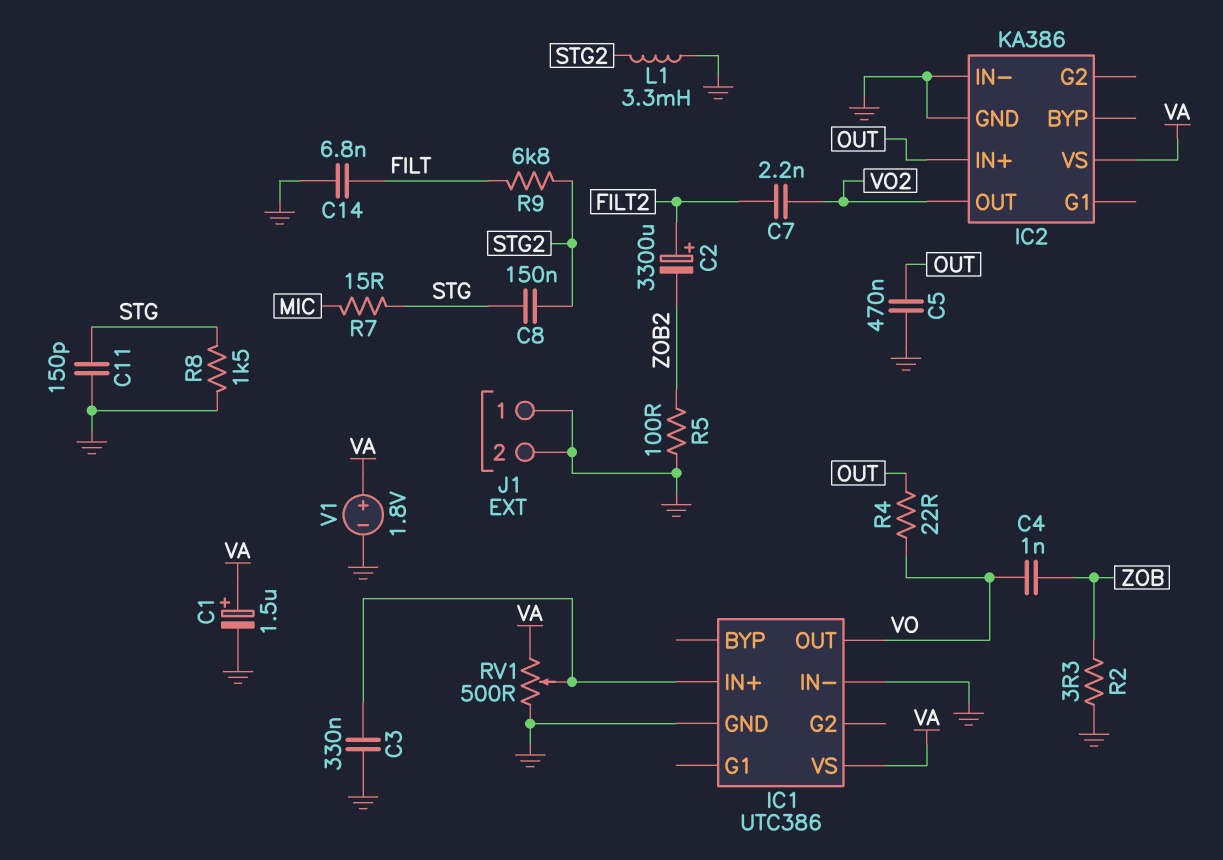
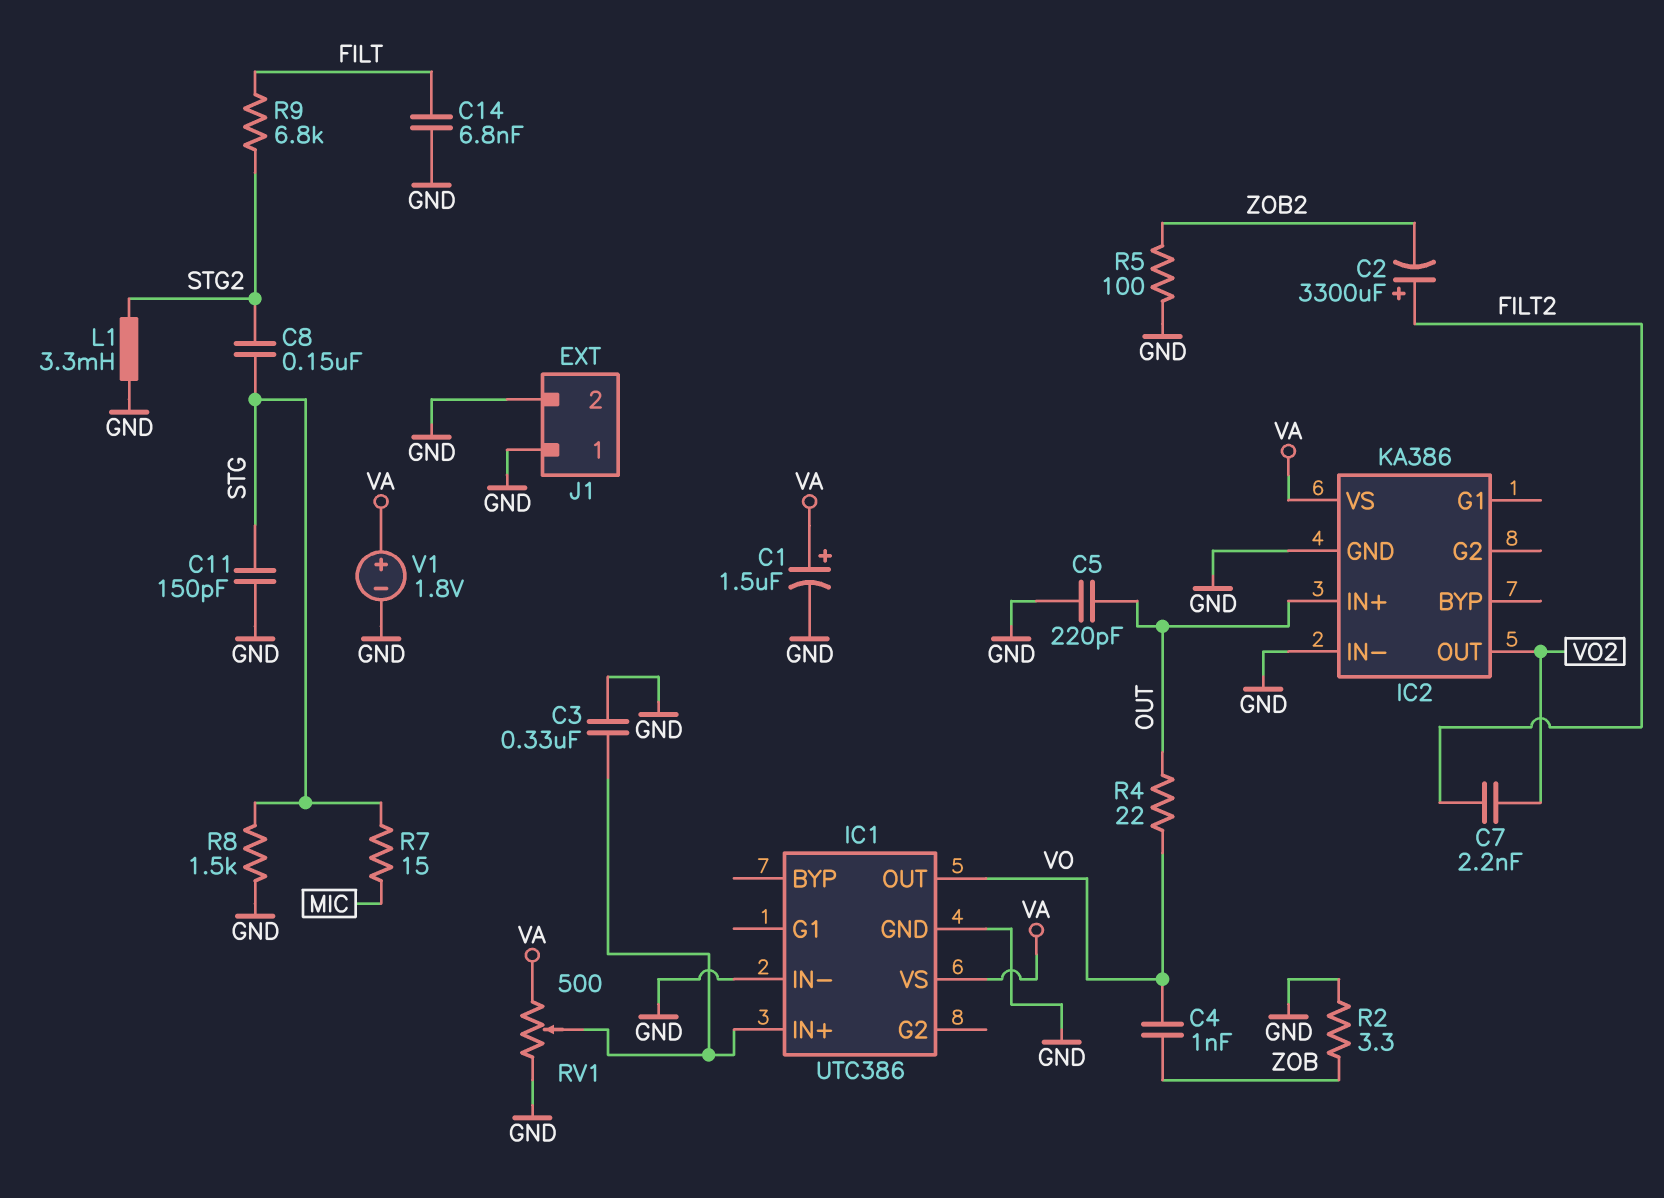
C5: 470nF (GND, OUT) -> 220pF (GND, OUT)

